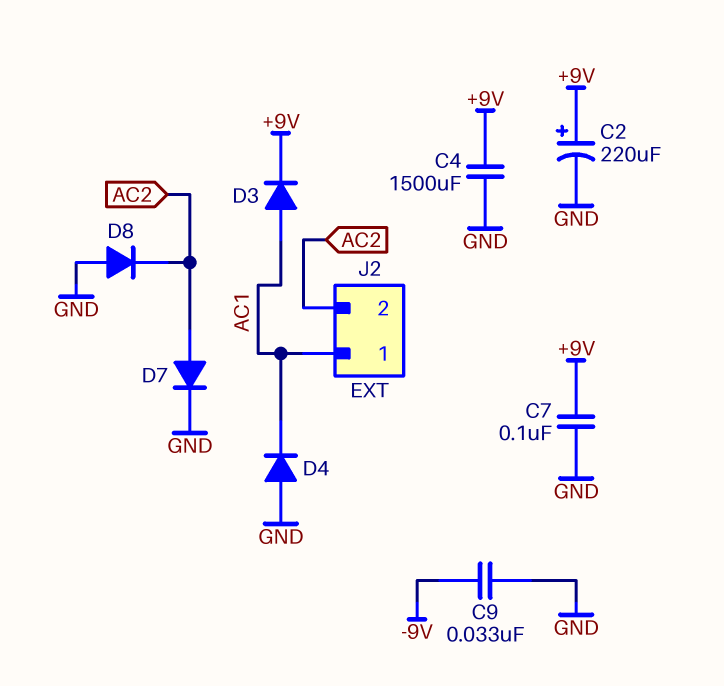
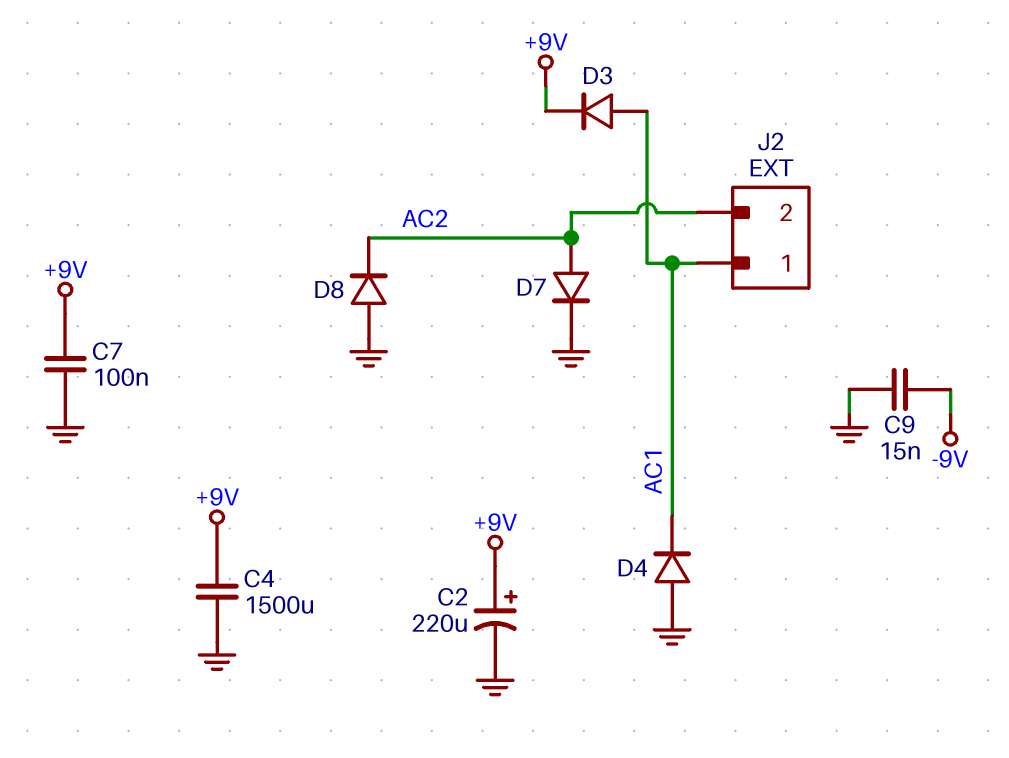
C9: 33nF (-9V, GND) -> 15nF (-9V, GND)

